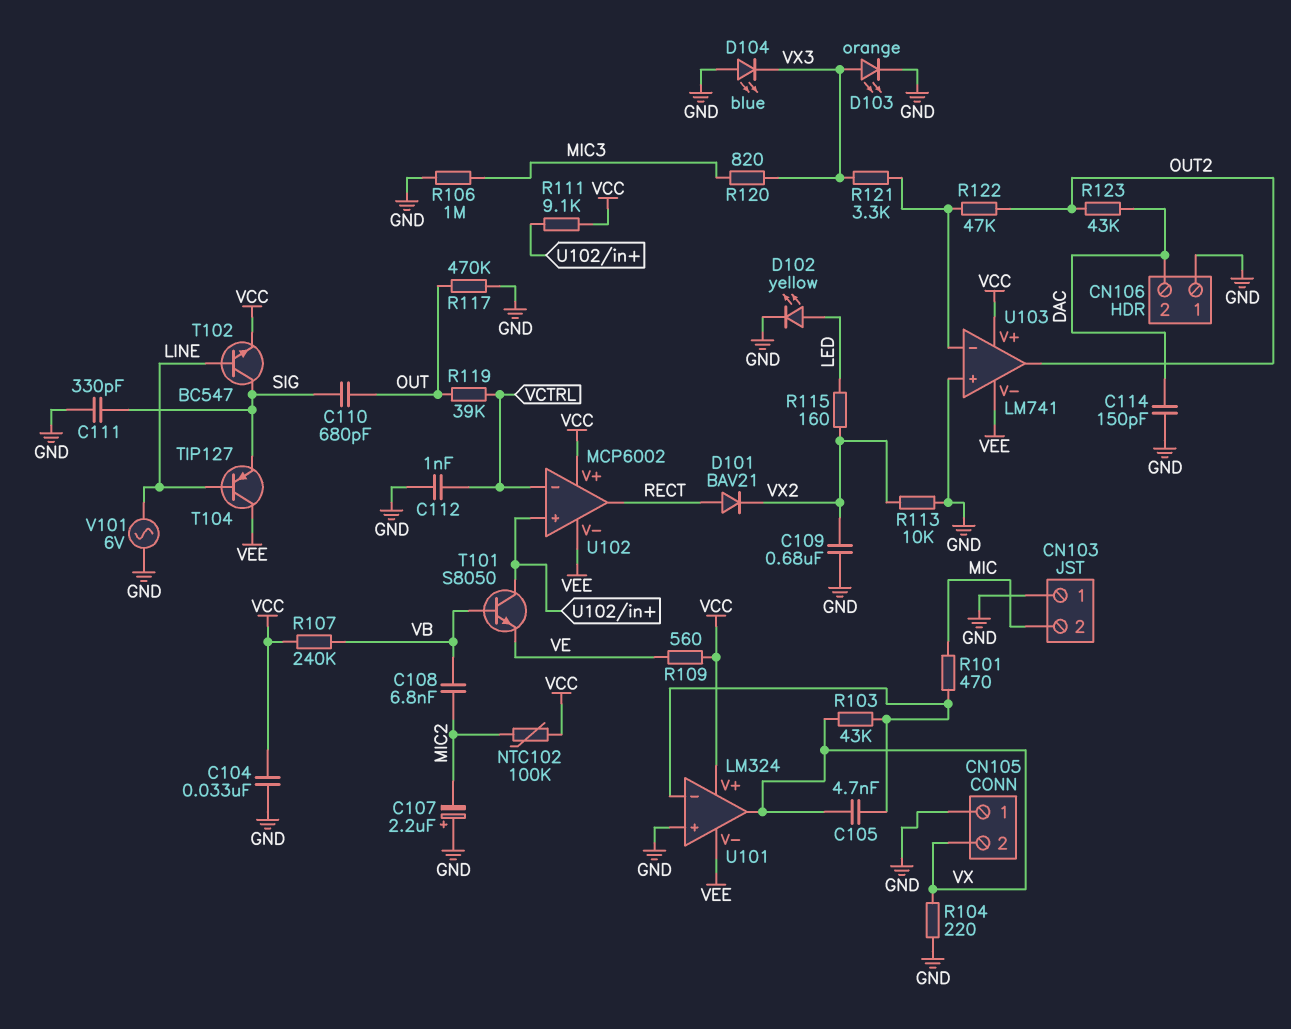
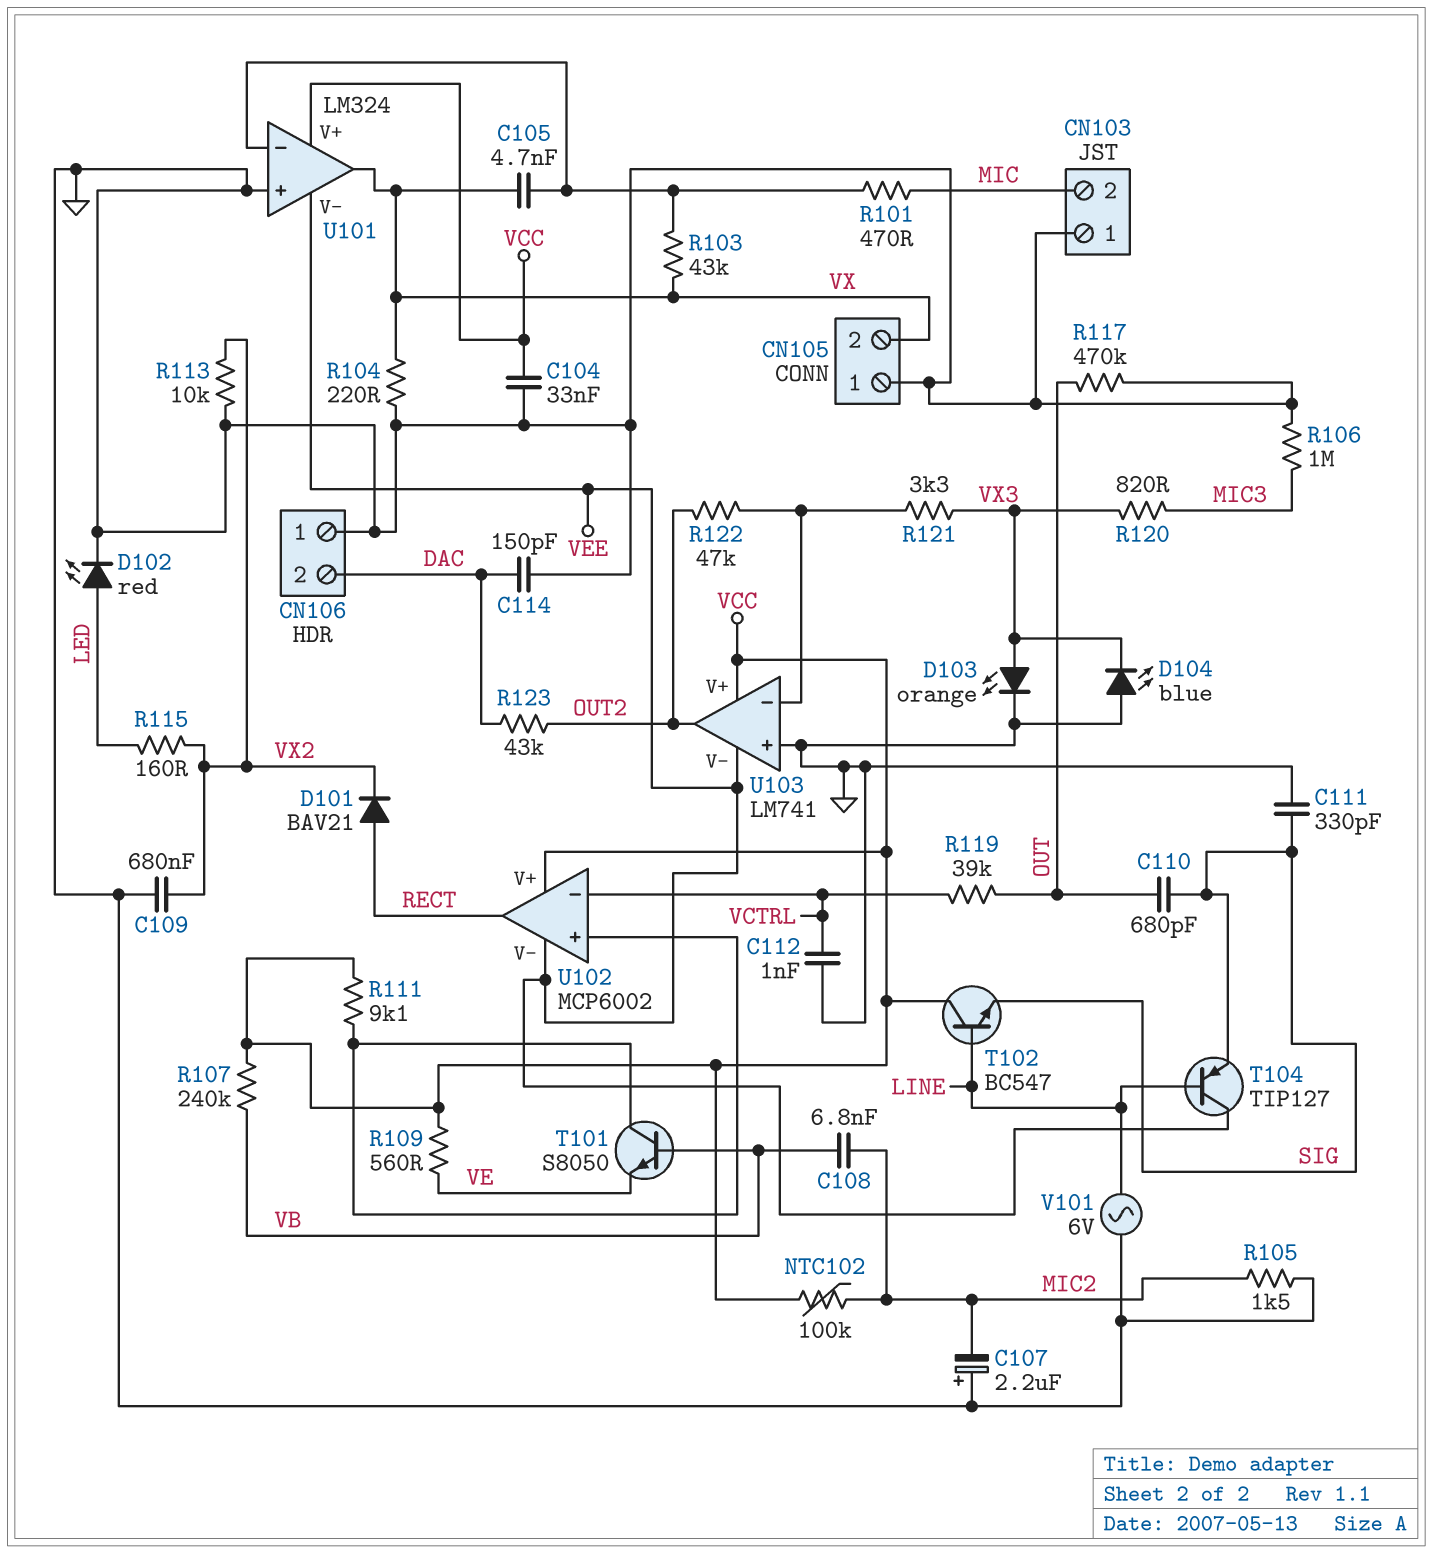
D102: LED yellow (A LED, K GND) -> LED red (A LED, K GND)
R105: none -> 1.5k (GND, MIC2)
T102: NPN BC547 (B LINE, C SIG, E VCC) -> NPN BC547 (B LINE, C VCC, E SIG)

